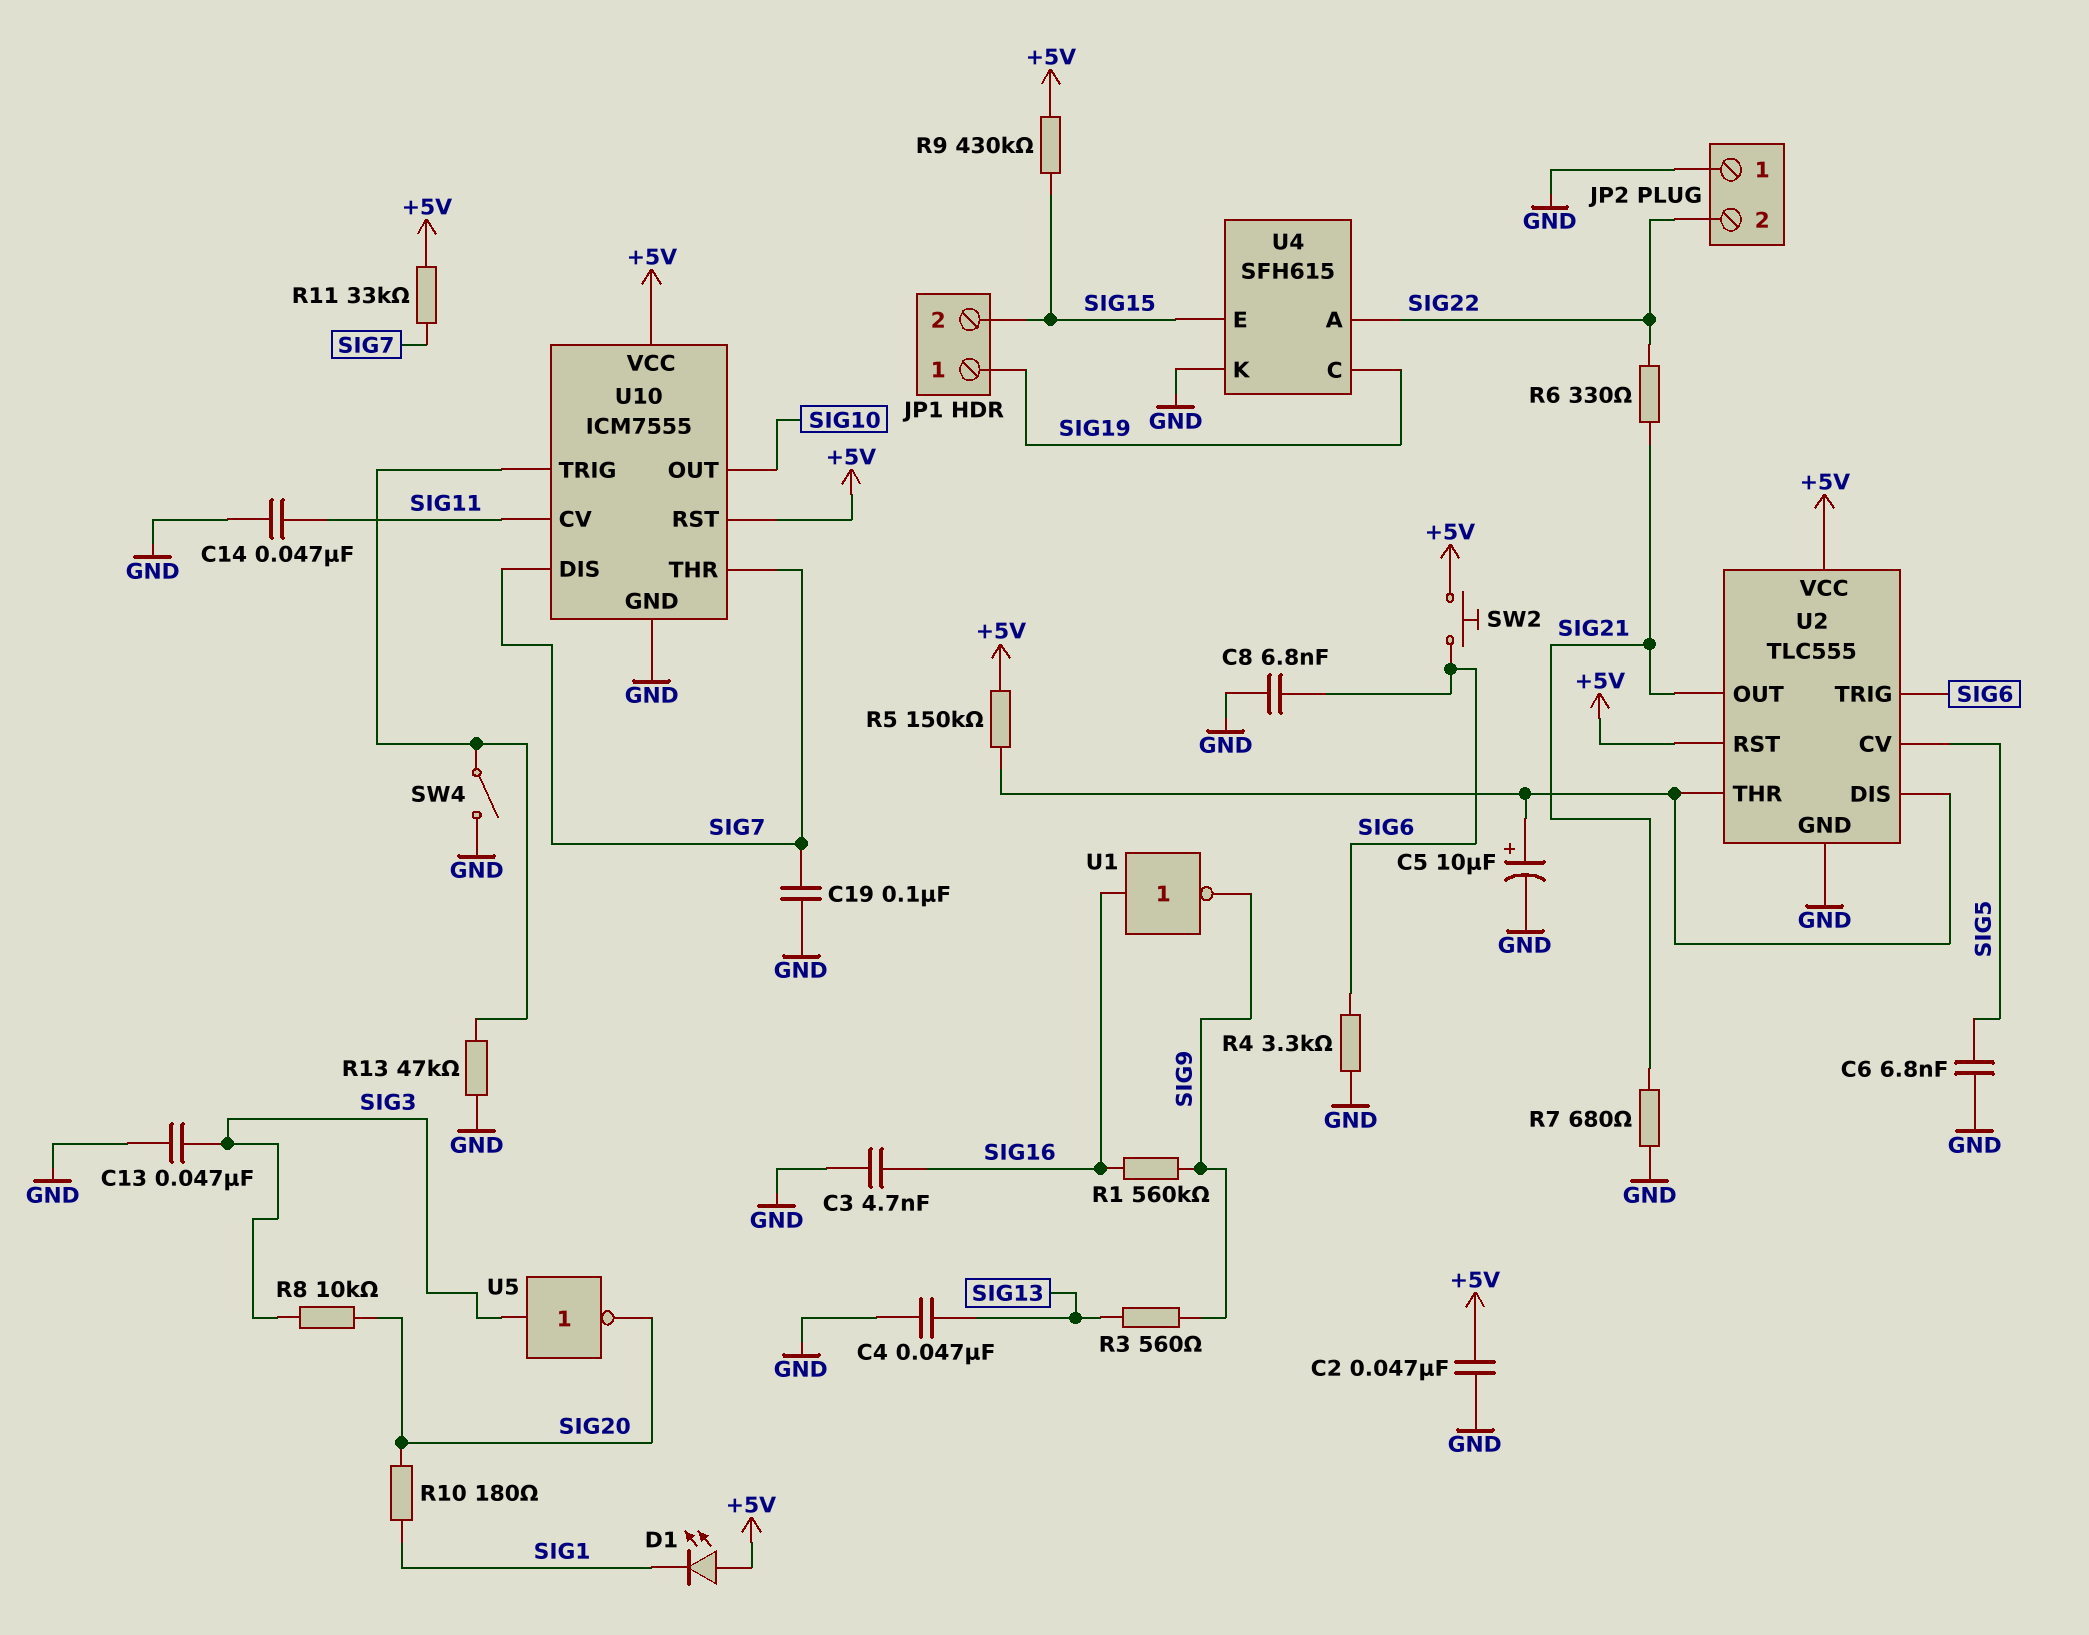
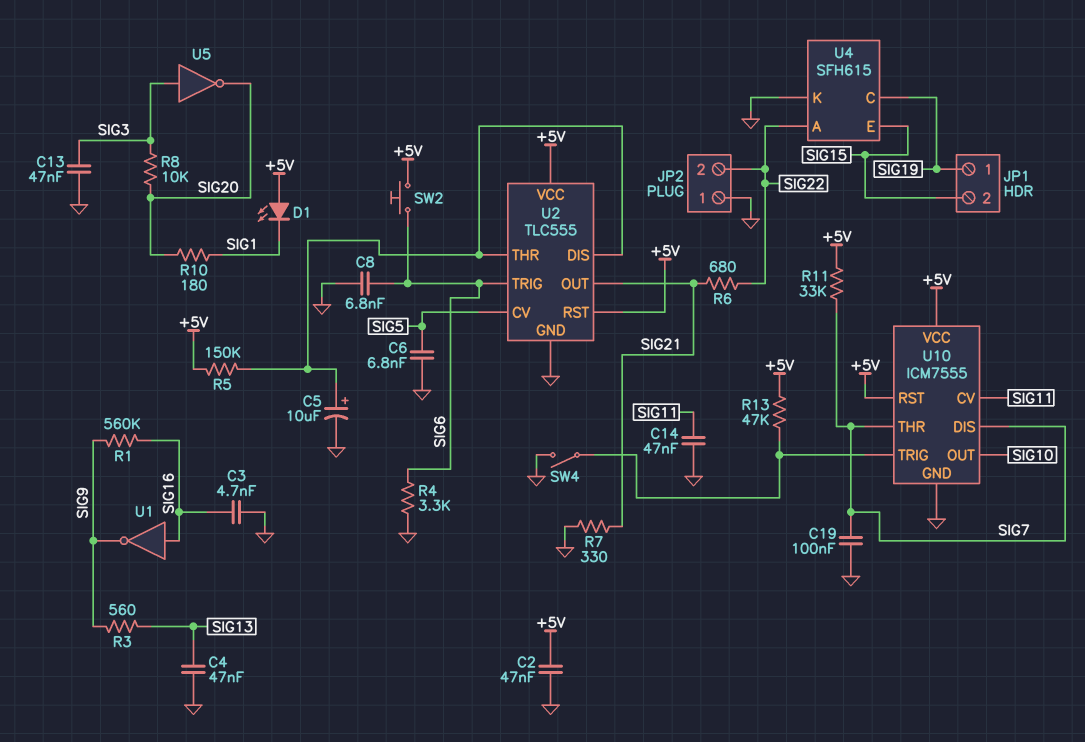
R6: 330 (SIG21, SIG22) -> 680 (SIG21, SIG22)
R7: 680 (GND, SIG21) -> 330 (GND, SIG21)
R9: 430k (+5V, SIG15) -> none
R13: 47k (GND, U10/TRIG) -> 47k (+5V, U10/TRIG)

